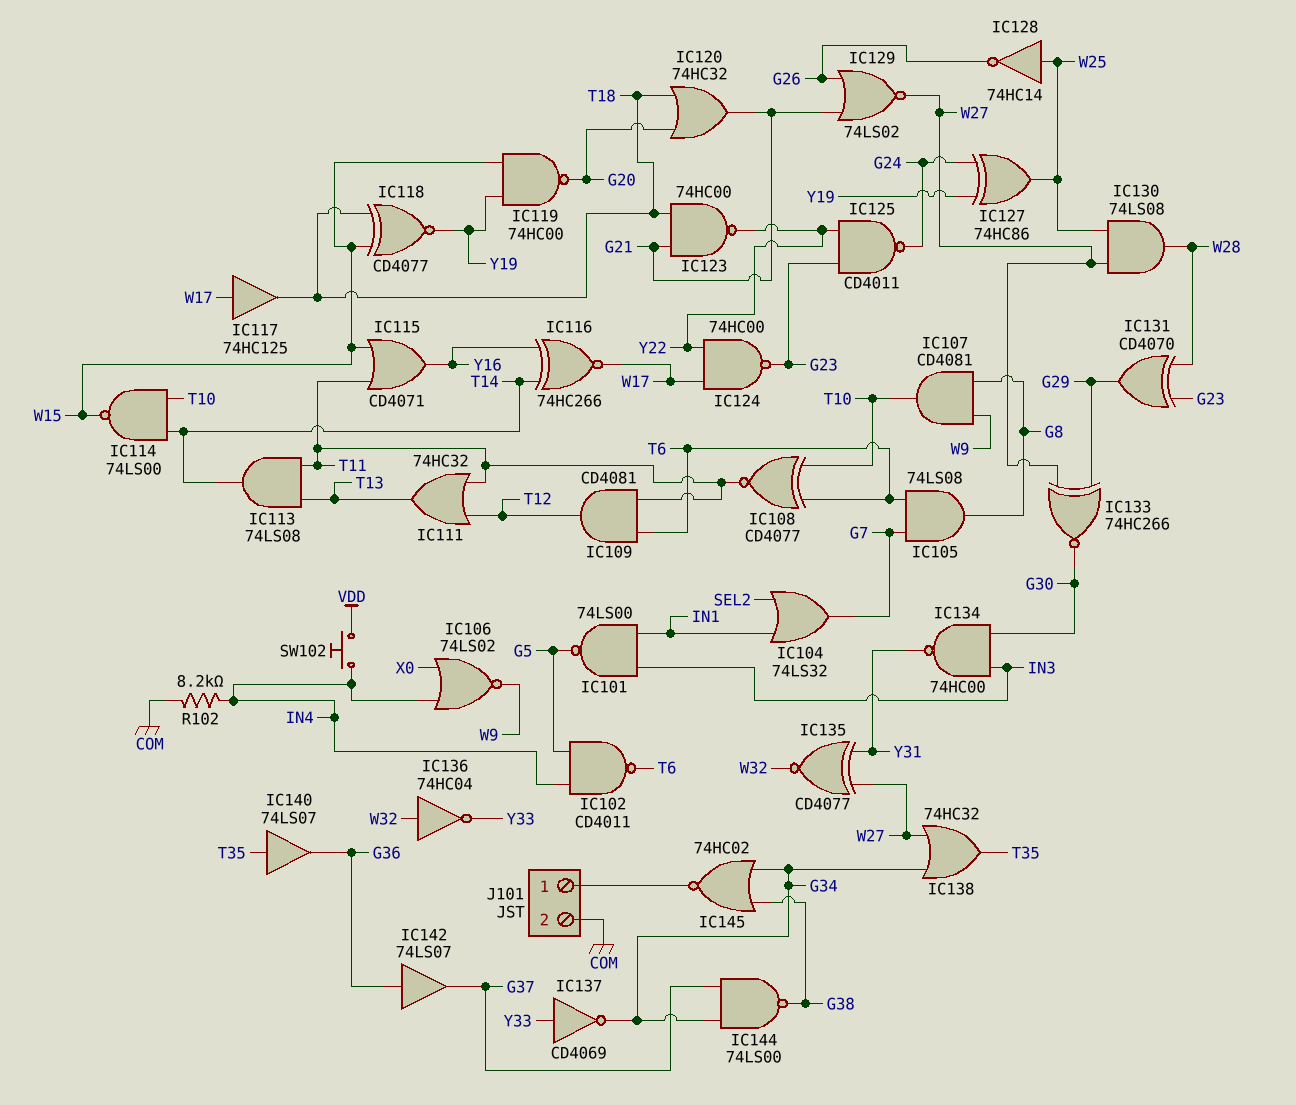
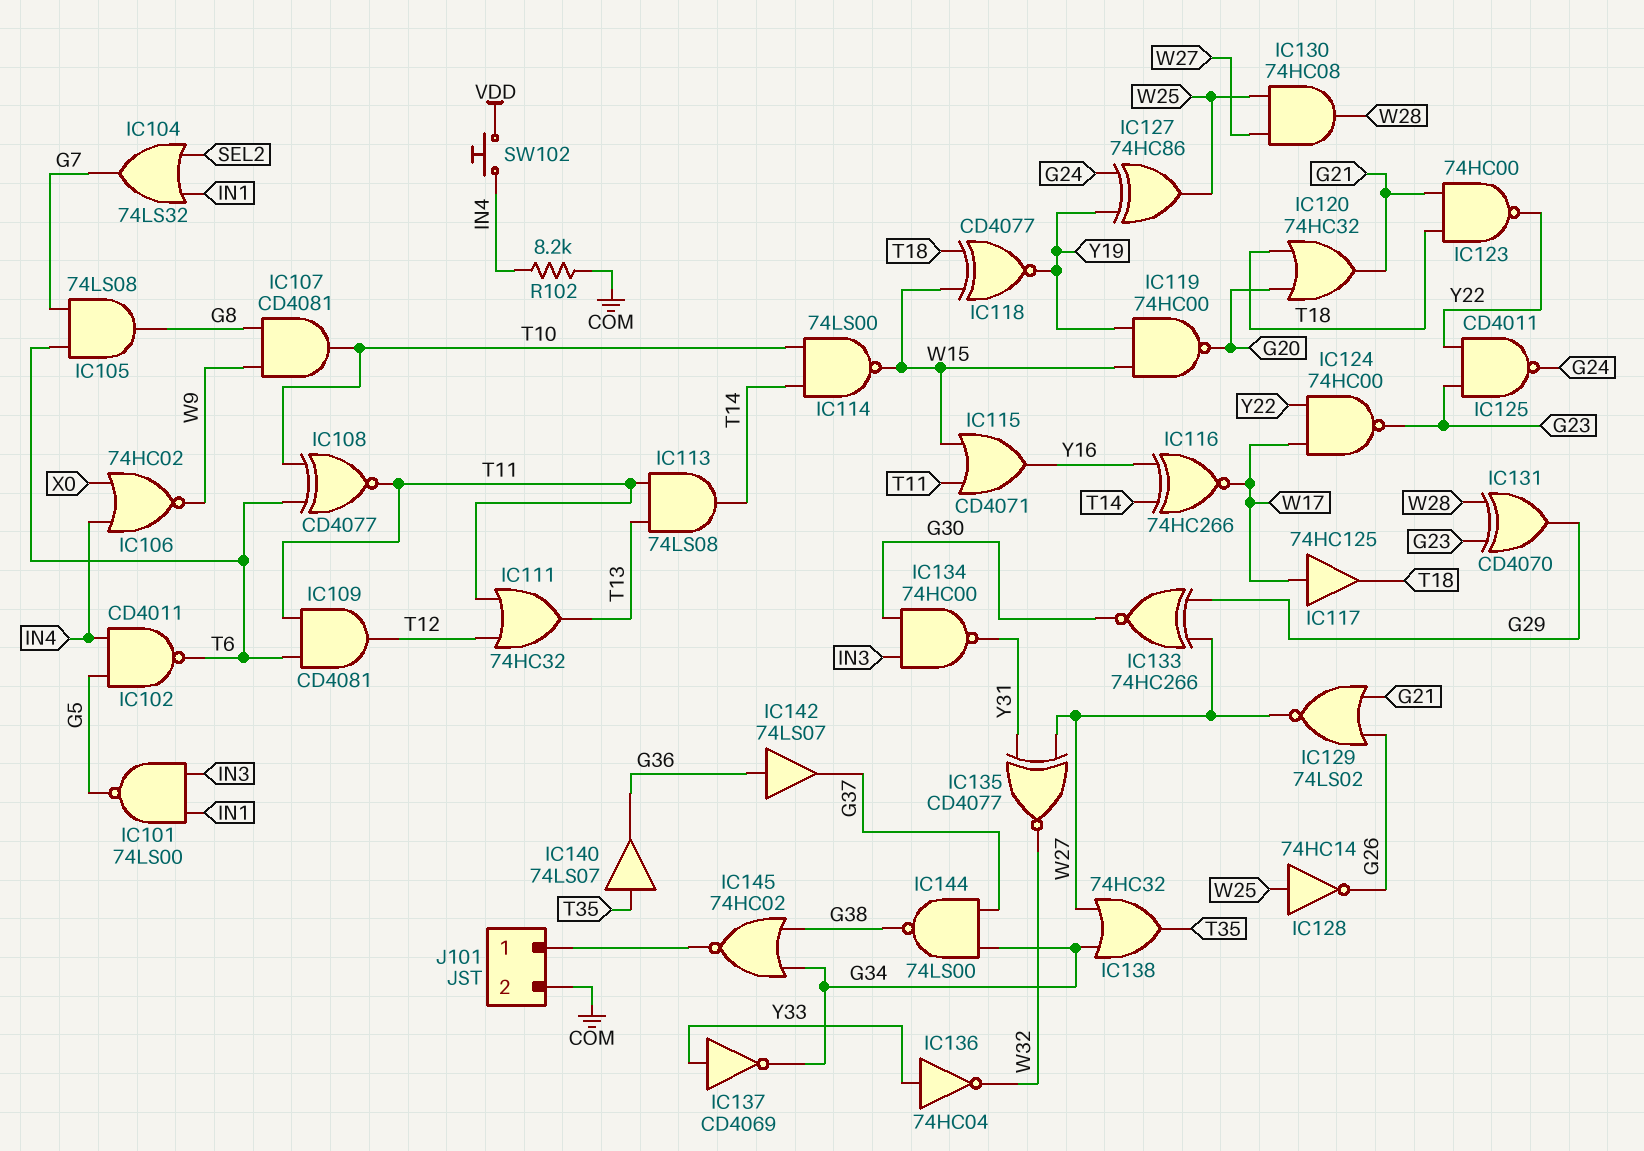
IC106: NOR 74LS02 (in IN4, in X0, out W9) -> NOR 74HC02 (in IN4, in X0, out W9)
IC130: AND 74LS08 (in W25, in W27, out W28) -> AND 74HC08 (in W25, in W27, out W28)
IC136: NOT 74HC04 (in W32, out Y33) -> NOT 74HC04 (in Y33, out W32)

